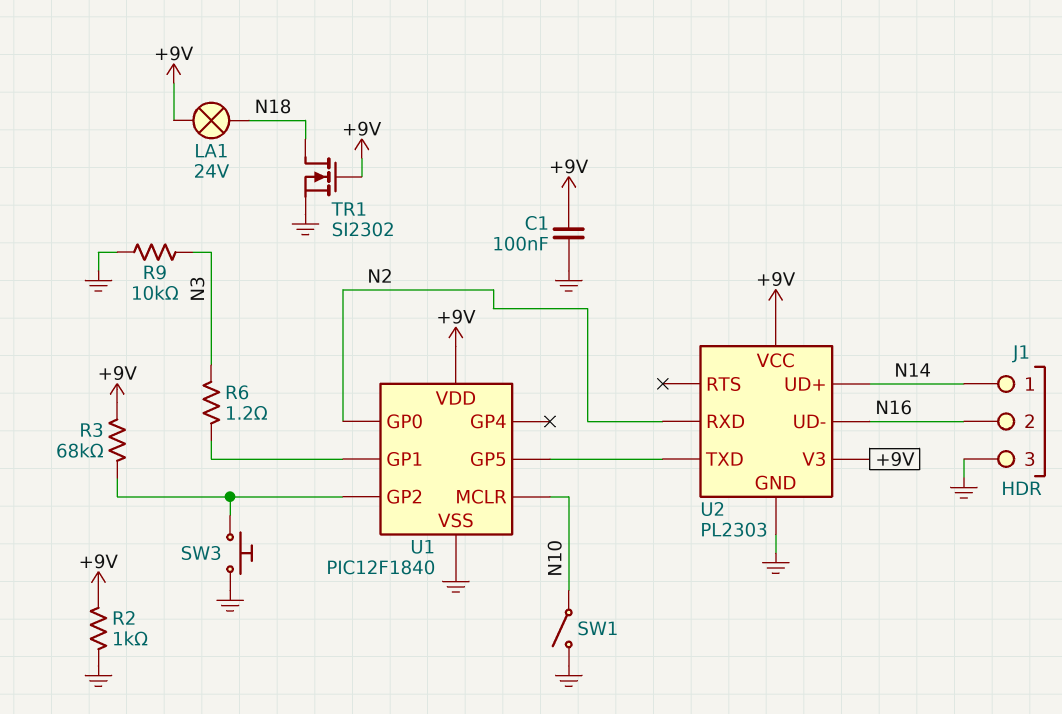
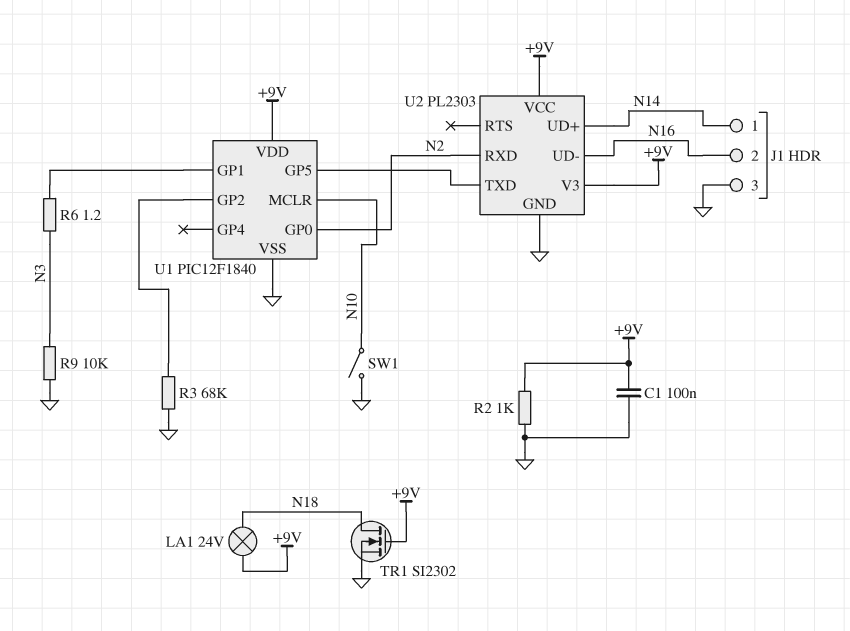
R3: 68k (+9V, U1/GP2) -> 68k (GND, U1/GP2)
SW3: button (GND, U1/GP2) -> none

